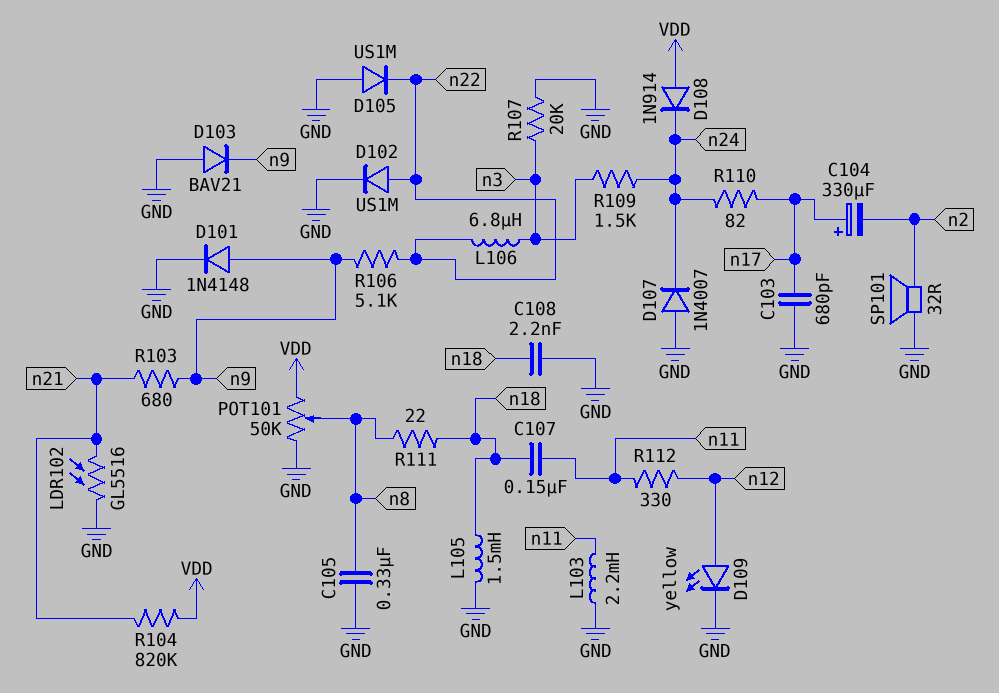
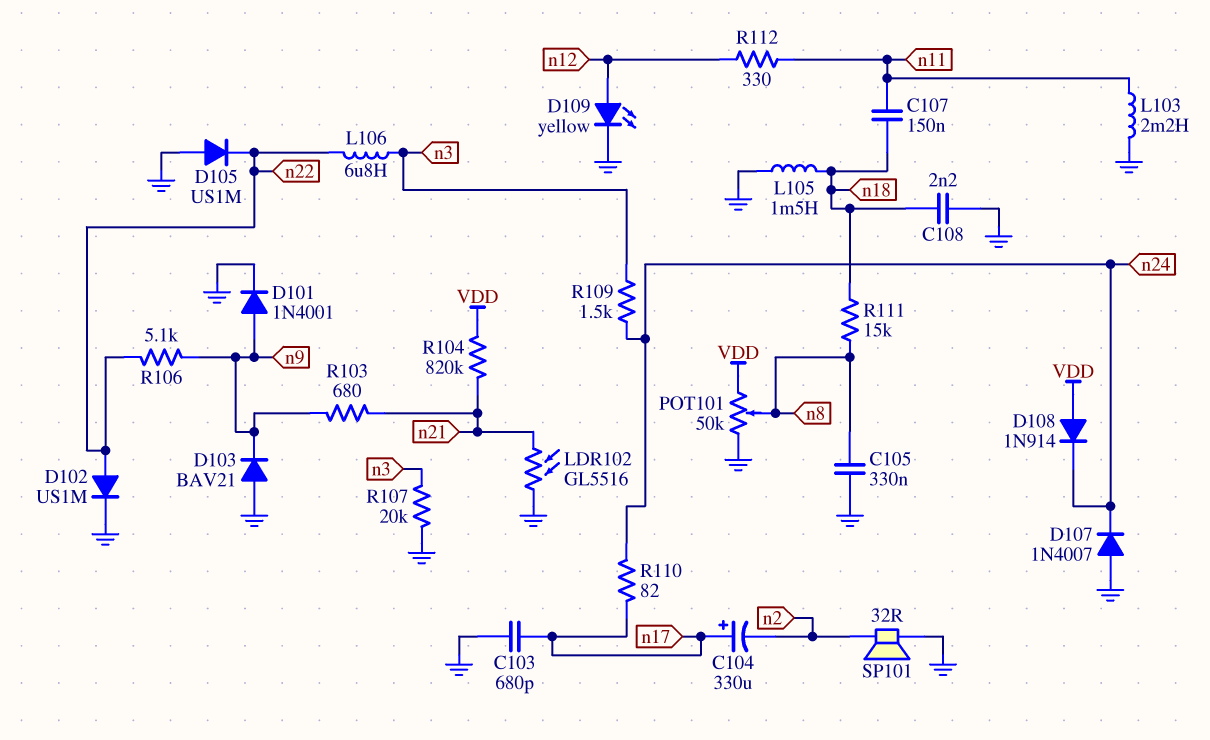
D101: diode 1N4148 (A n9, K GND) -> diode 1N4001 (A n9, K GND)
R111: 22 (n8, n18) -> 15k (n8, n18)

